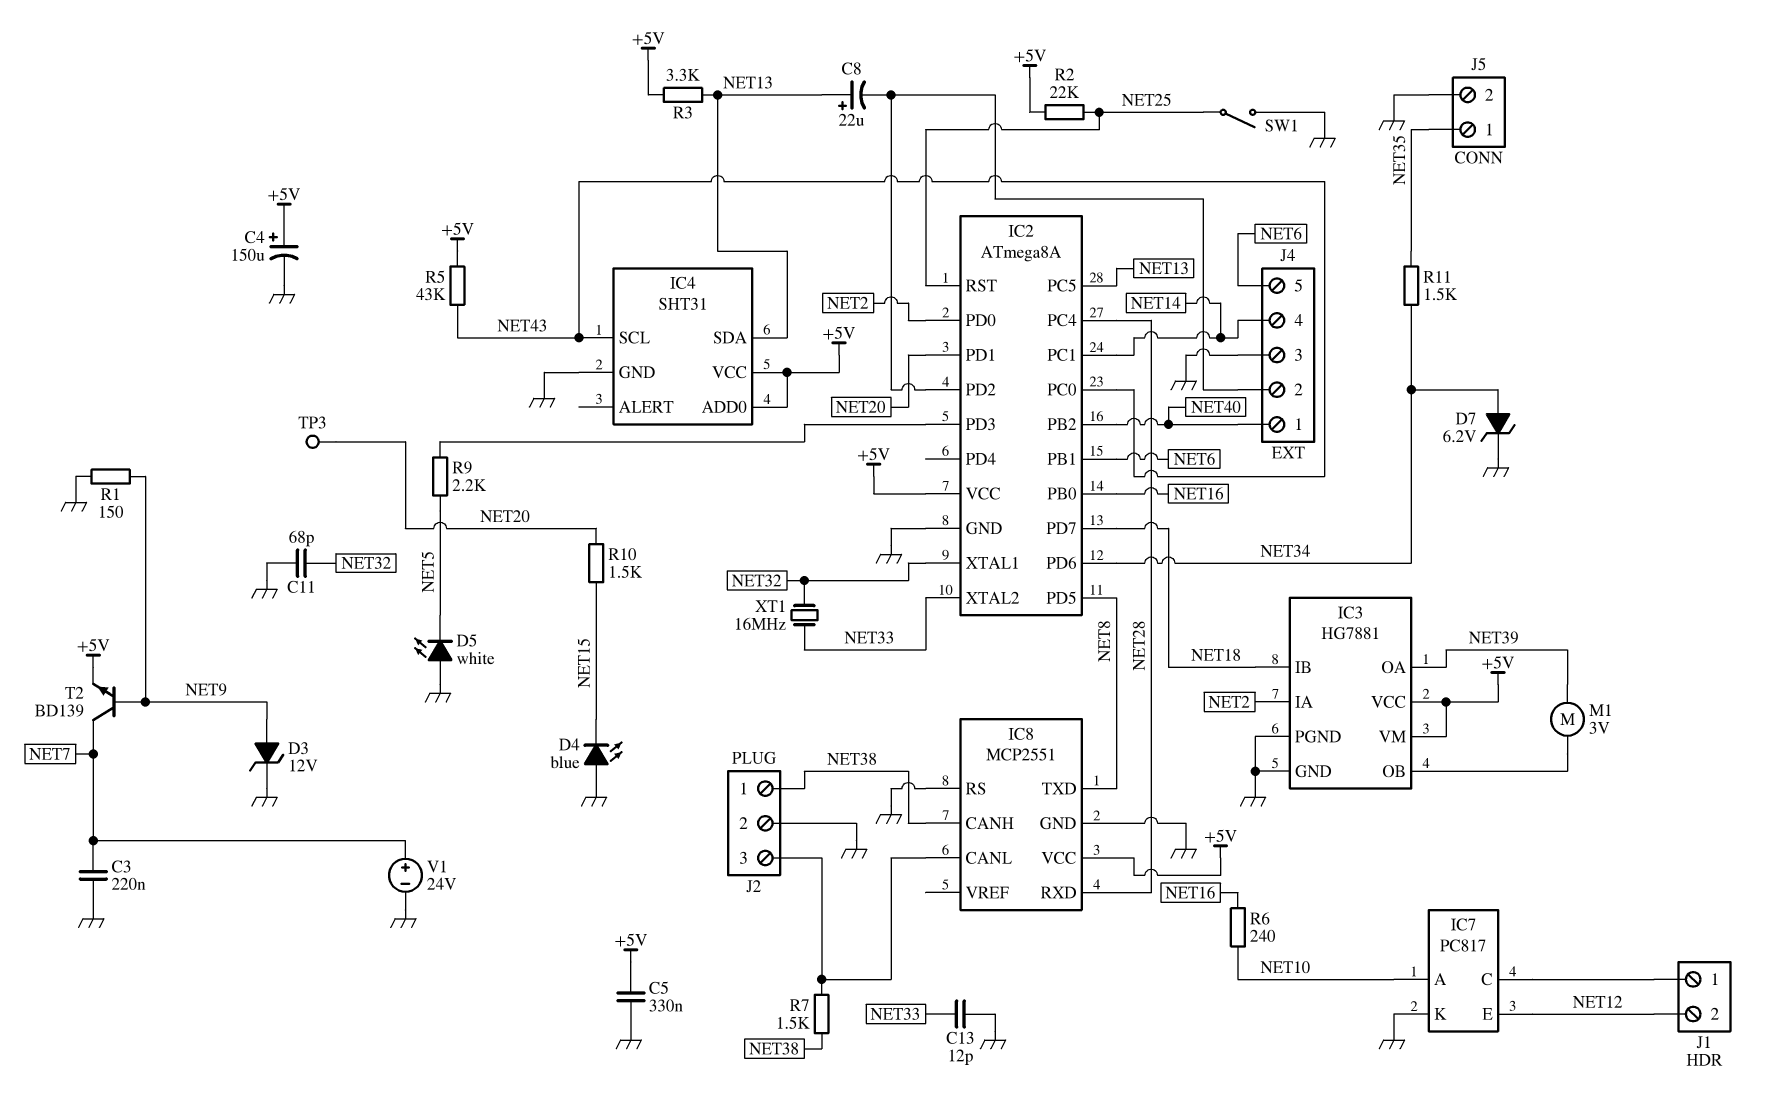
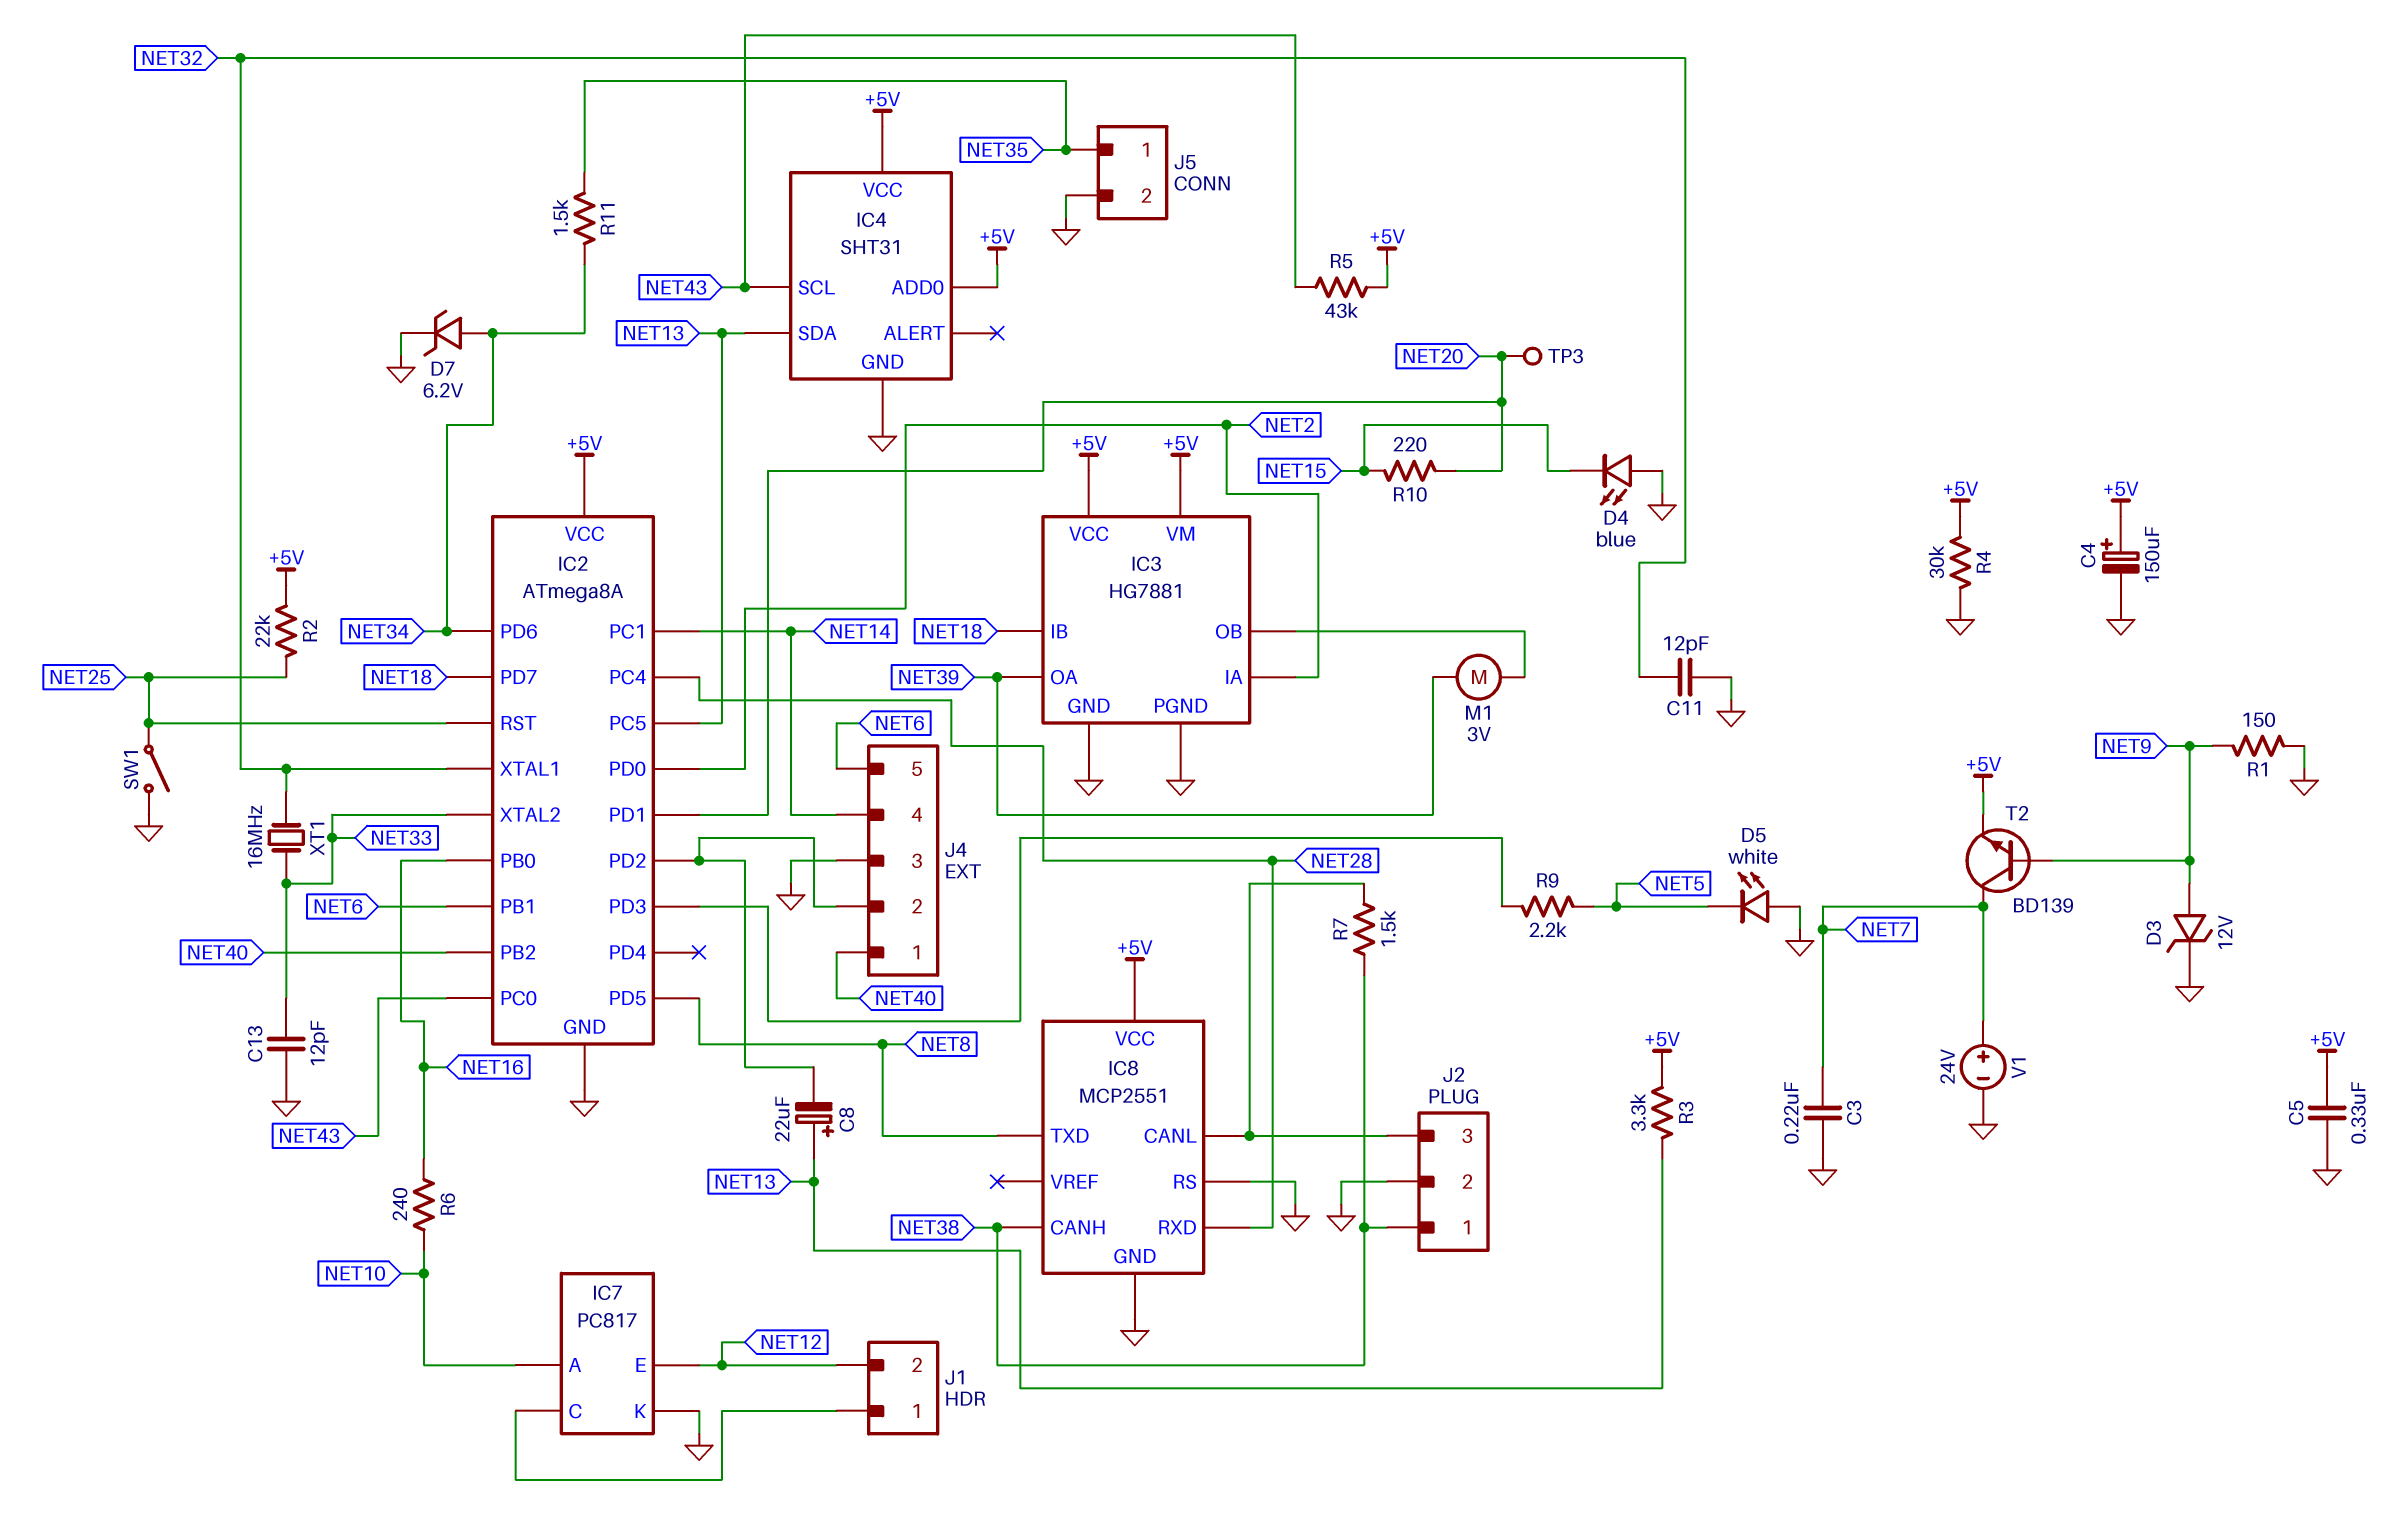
C11: 68pF (GND, NET32) -> 12pF (GND, NET32)
R4: none -> 30k (+5V, GND)
R10: 1.5k (NET15, NET20) -> 220 (NET15, NET20)

